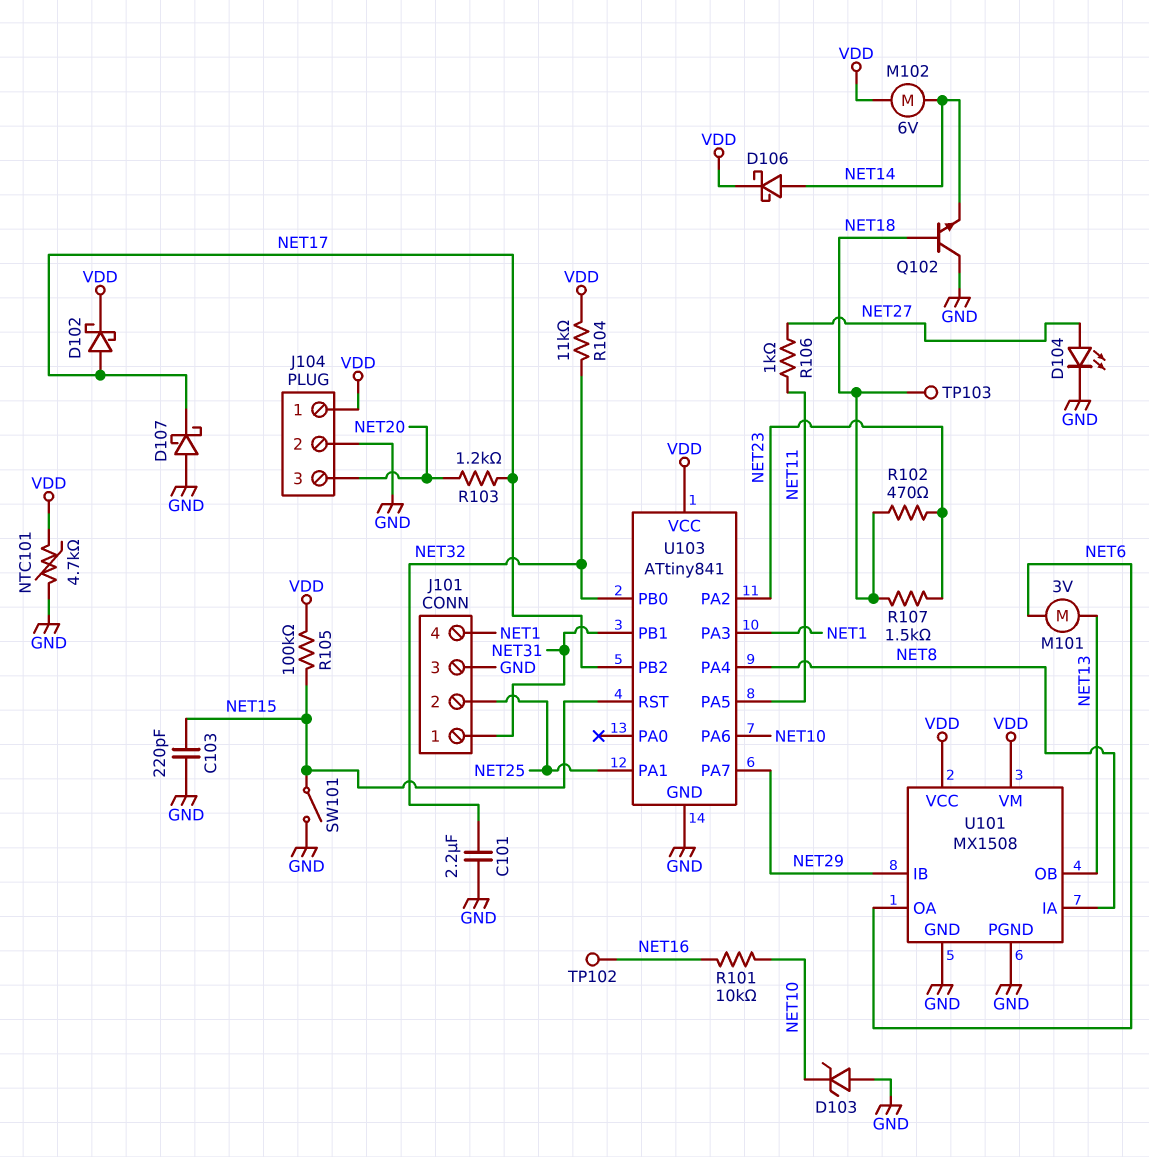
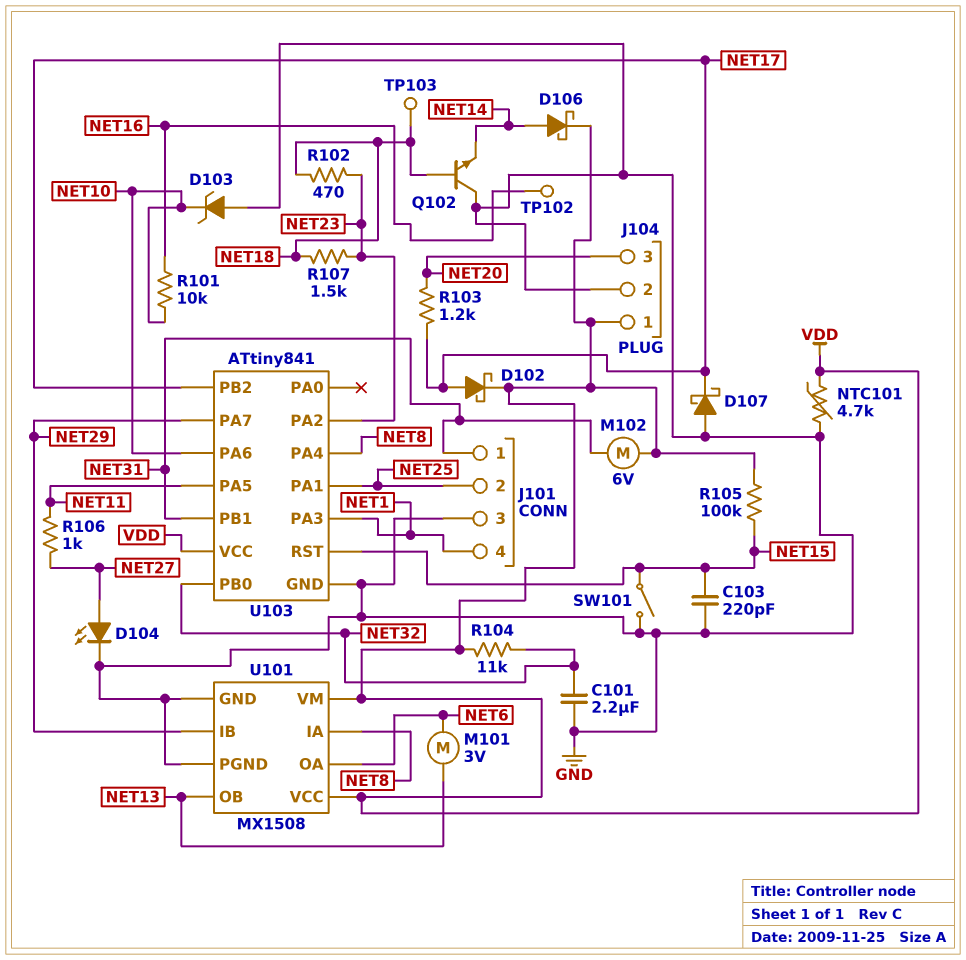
M102: motor 6V (NET14, VDD) -> motor 6V (NET31, VDD)

